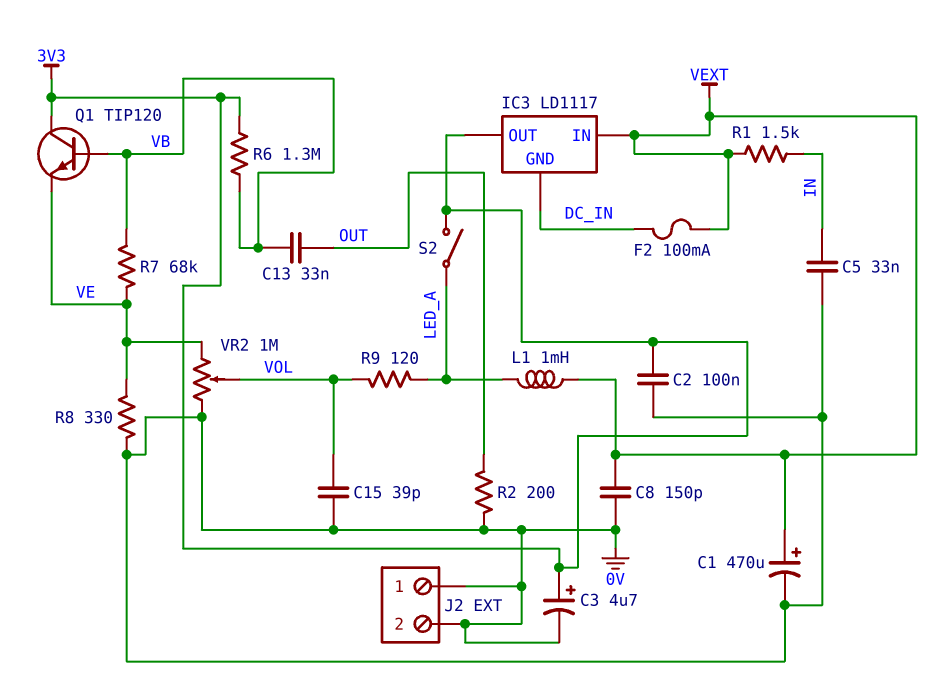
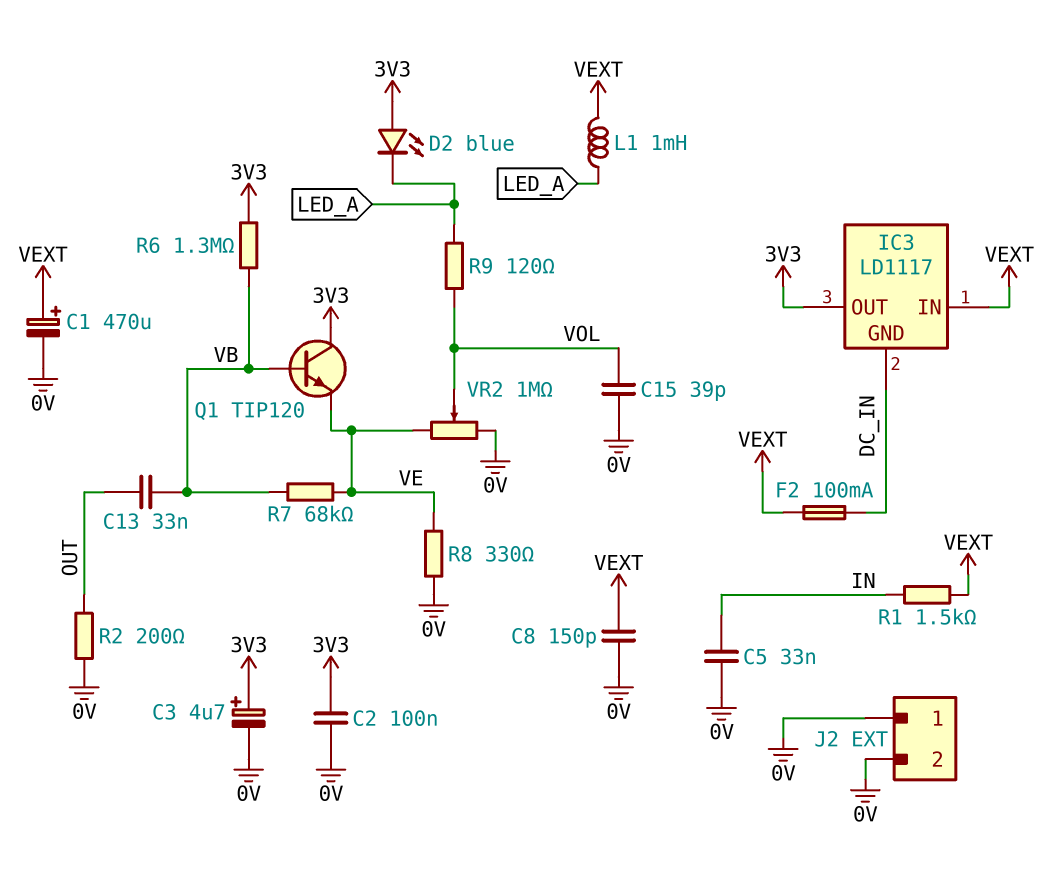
D2: none -> LED blue (A 3V3, K LED_A)
S2: switch (3V3, LED_A) -> none

